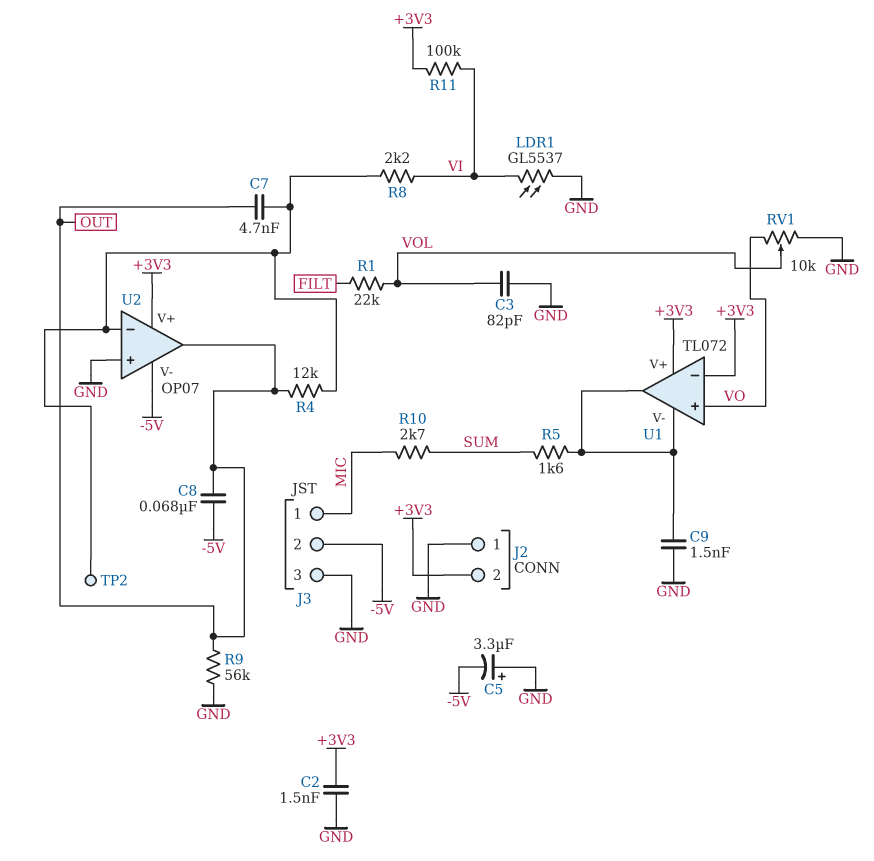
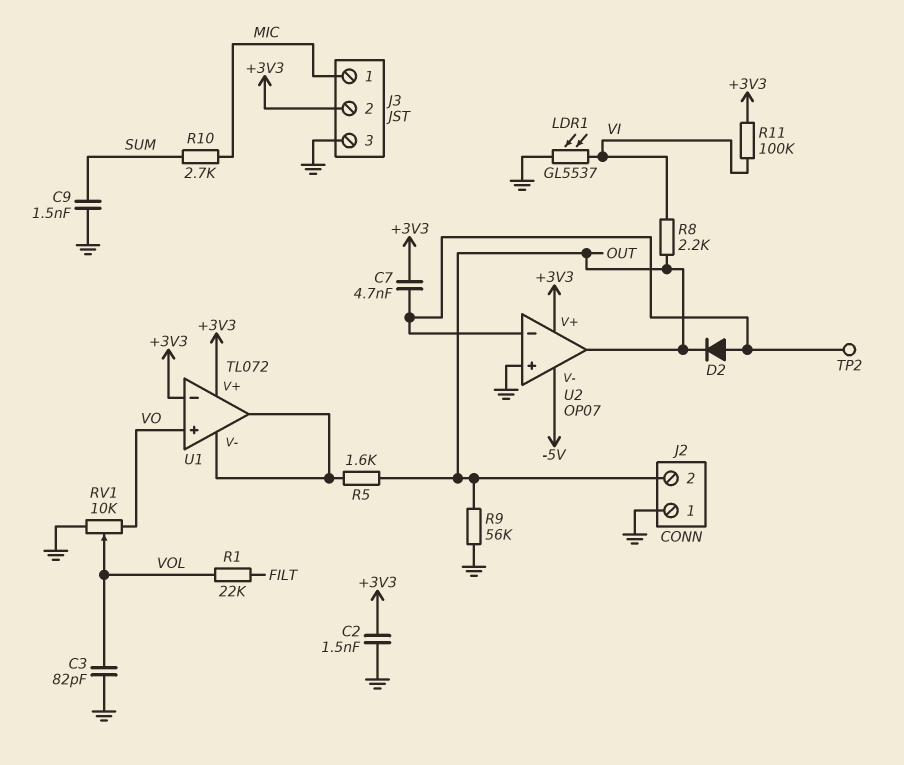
C5: 3.3uF (plus GND, minus -5V) -> none
C7: 4.7nF (OUT, U2/in-) -> 4.7nF (+3V3, U2/in-)
C8: 68nF (-5V, OUT) -> none
C9: 1.5nF (GND, U1/V-) -> 1.5nF (GND, SUM)
D2: none -> diode (A U2/in-, K OUT)
J2 pin 2: +3V3 -> OUT
J3 pin 2: -5V -> +3V3
R4: 12k (OUT, U2/in-) -> none
R5: 1.6k (SUM, U1/V-) -> 1.6k (OUT, U1/V-)
R8: 2.2k (U2/in-, VI) -> 2.2k (OUT, VI)

